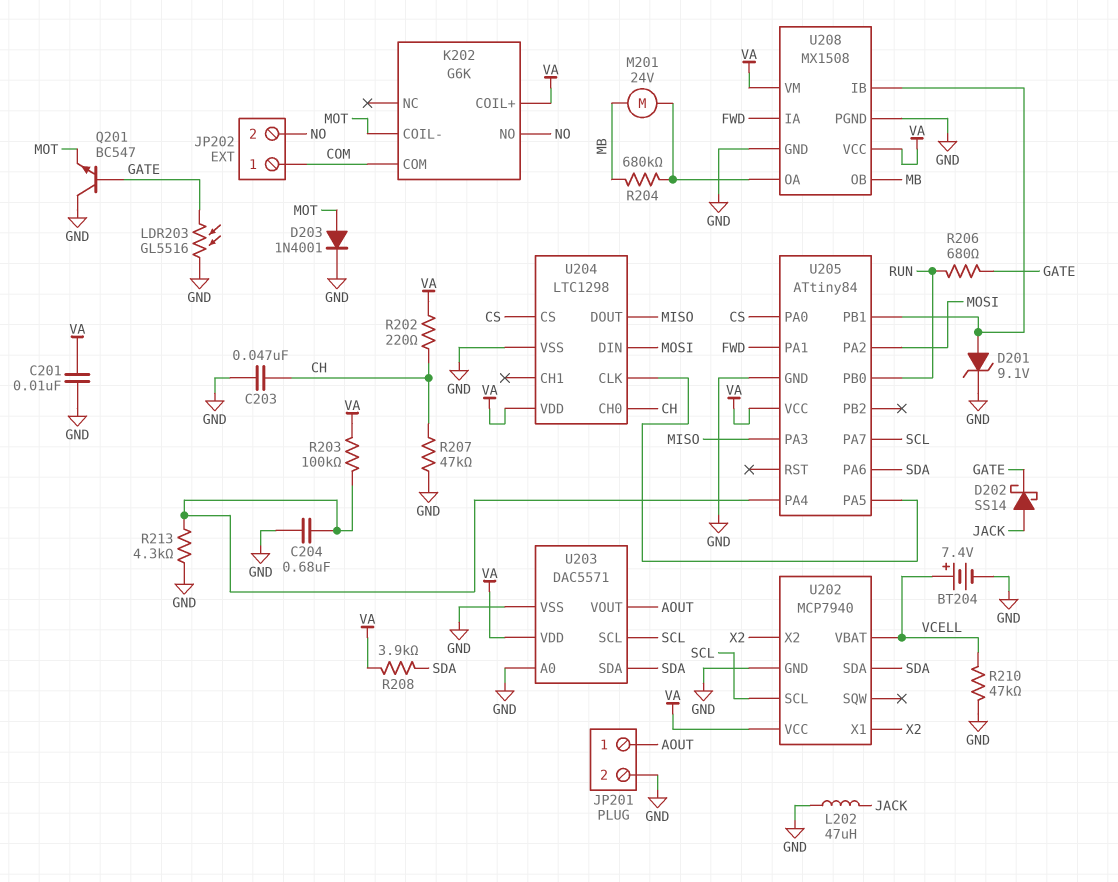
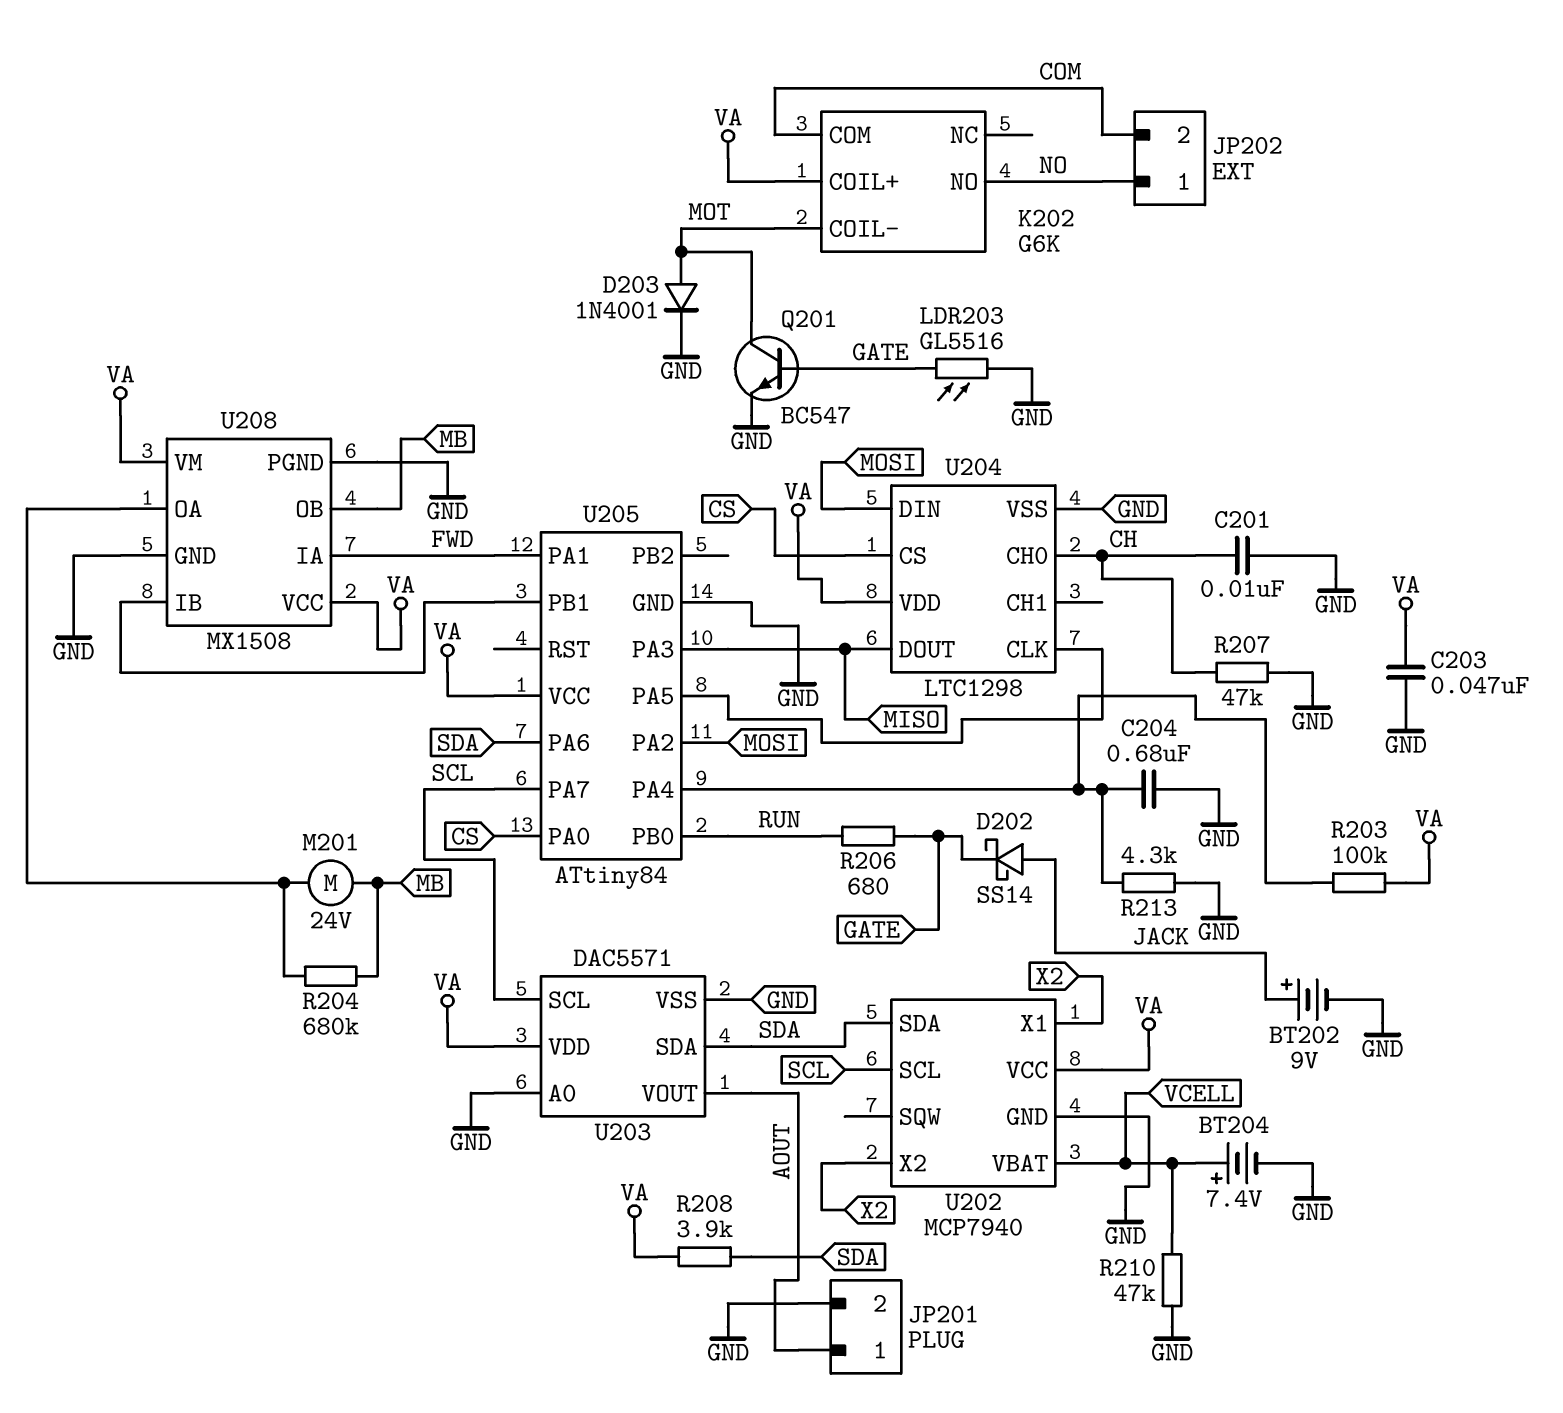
BT202: none -> 9V (plus JACK, minus GND)
C201: 10nF (GND, VA) -> 10nF (CH, GND)
C203: 47nF (CH, GND) -> 47nF (GND, VA)
D201: zener 9.1V (A U205/PB1, K GND) -> none
JP202 pin 1: COM -> NO
JP202 pin 2: NO -> COM
L202: 47uH (GND, JACK) -> none
Q201: NPN BC547 (B GATE, C GND, E MOT) -> NPN BC547 (B GATE, C MOT, E GND)
R202: 220 (CH, VA) -> none

